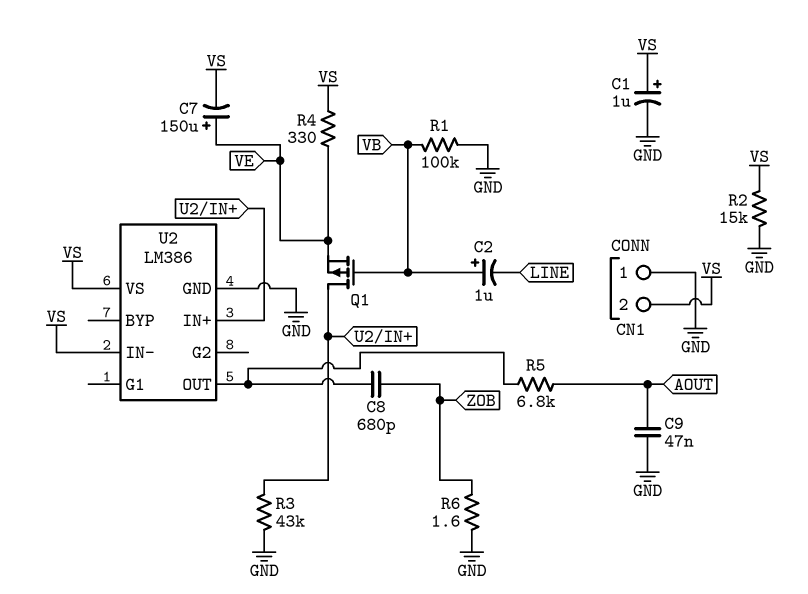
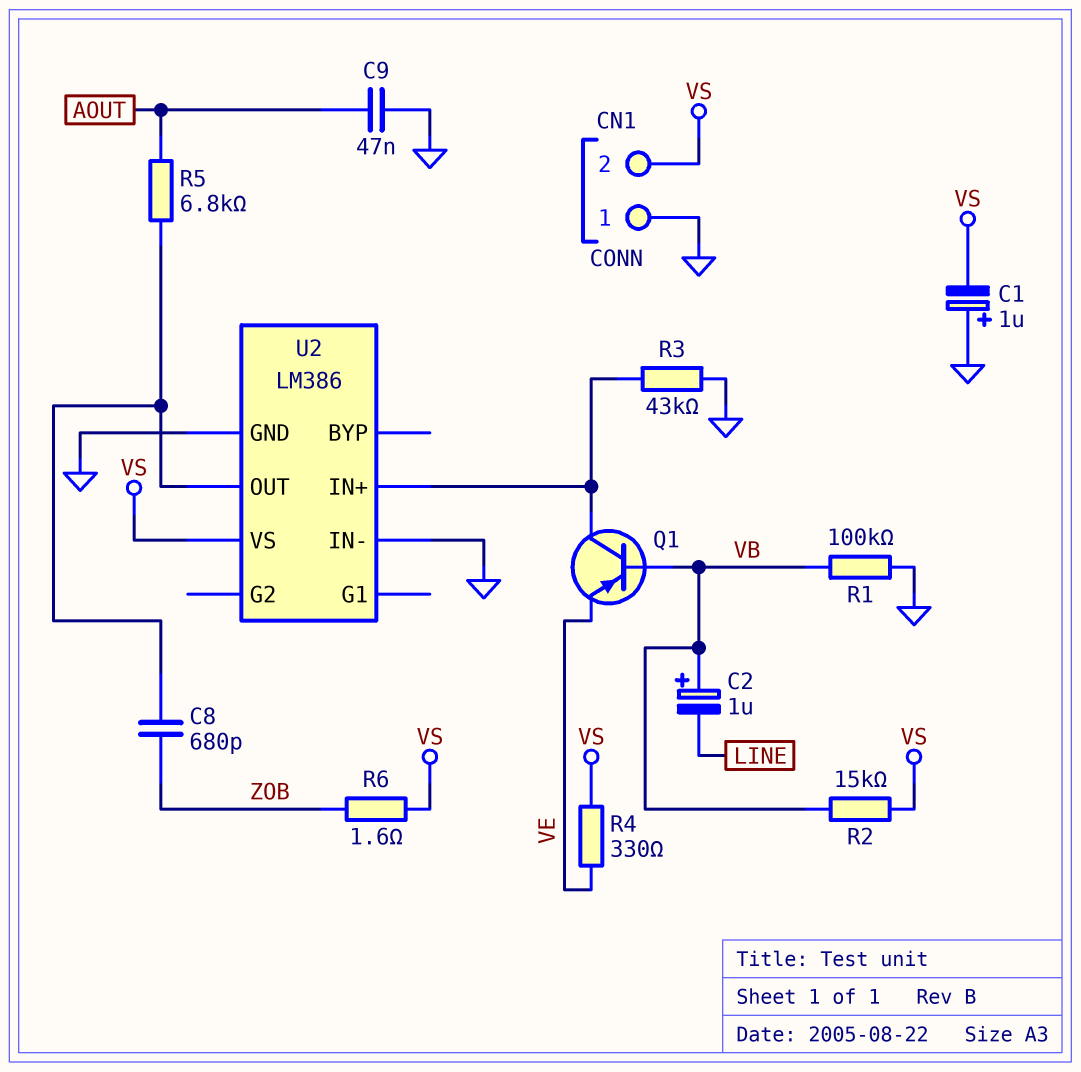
C1: 1uF (plus VS, minus GND) -> 1uF (plus GND, minus VS)
C7: 150uF (plus VE, minus VS) -> none
Q1: PMOS (G VB, D U2/IN+, S VE) -> PNP (B VB, C U2/IN+, E VE)
R2: 15k (GND, VS) -> 15k (VB, VS)
R6: 1.6 (GND, ZOB) -> 1.6 (VS, ZOB)
U2 pin IN-: VS -> GND

